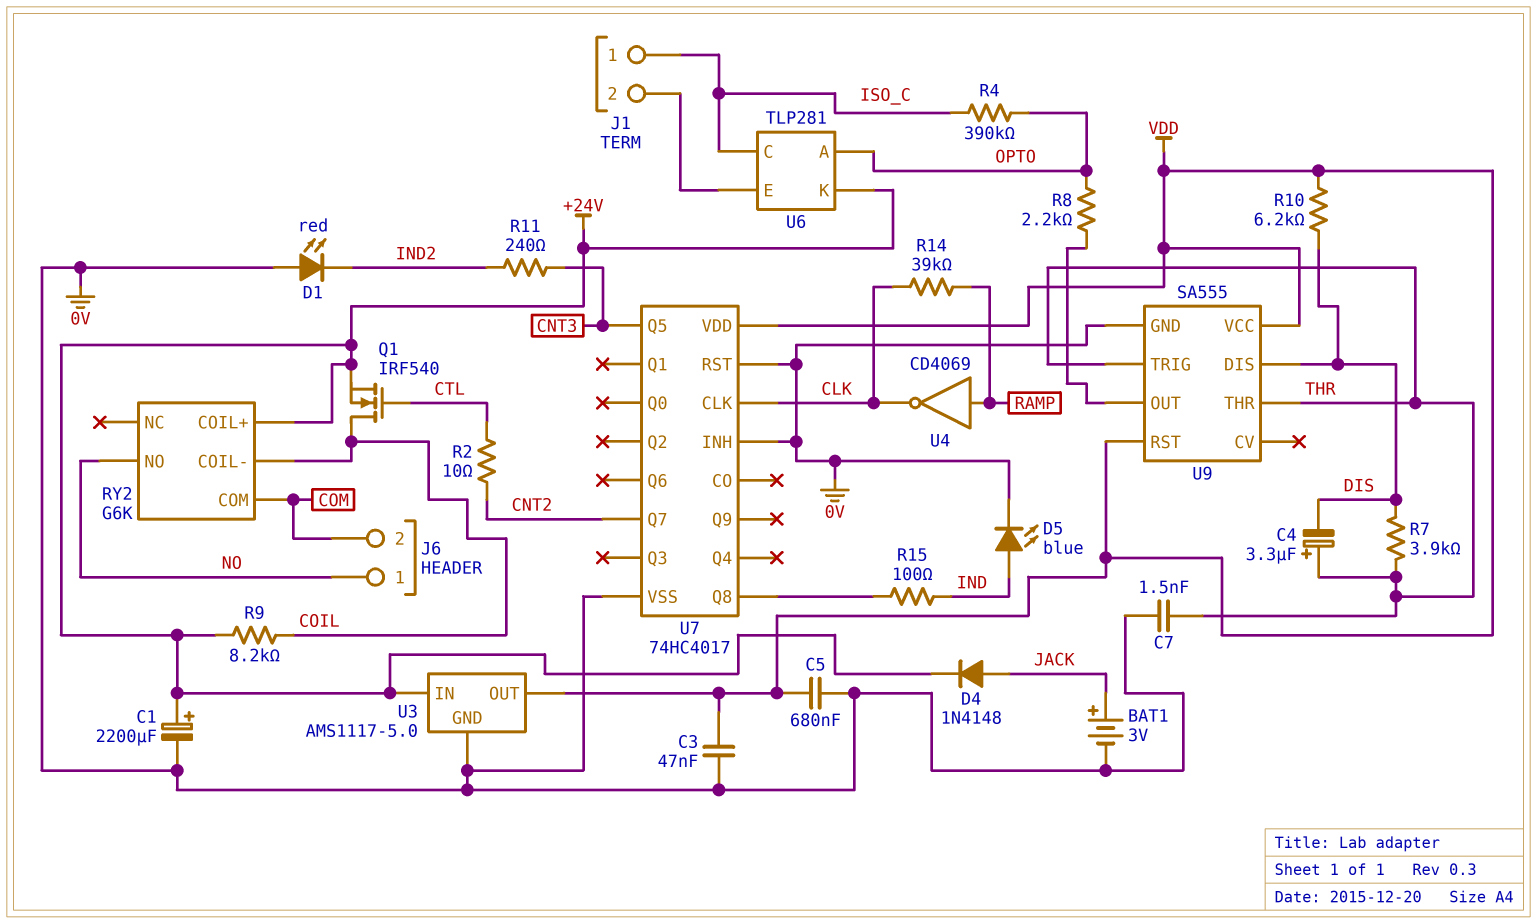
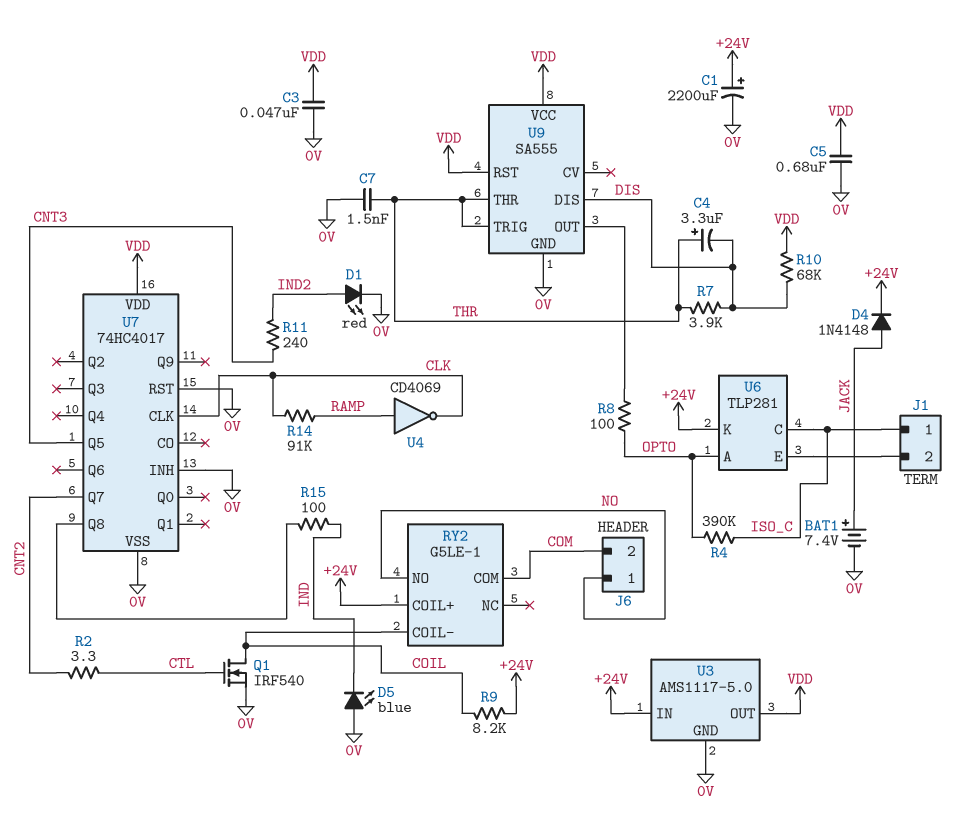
BAT1: 3V (plus JACK, minus 0V) -> 7.4V (plus JACK, minus 0V)
D1: LED red (A 0V, K IND2) -> LED red (A IND2, K 0V)
D5: LED blue (A IND, K 0V) -> LED blue (A 0V, K IND)
Q1: NMOS IRF540 (G CTL, D COIL, S +24V) -> NMOS IRF540 (G CTL, D COIL, S 0V)
R2: 10 (CNT2, CTL) -> 3.3 (CNT2, CTL)
R8: 2.2k (OPTO, U9/OUT) -> 100 (OPTO, U9/OUT)
R10: 6.2k (DIS, VDD) -> 68k (DIS, VDD)
R14: 39k (CLK, RAMP) -> 91k (CLK, RAMP)
RY2: G6K -> G5LE-1

